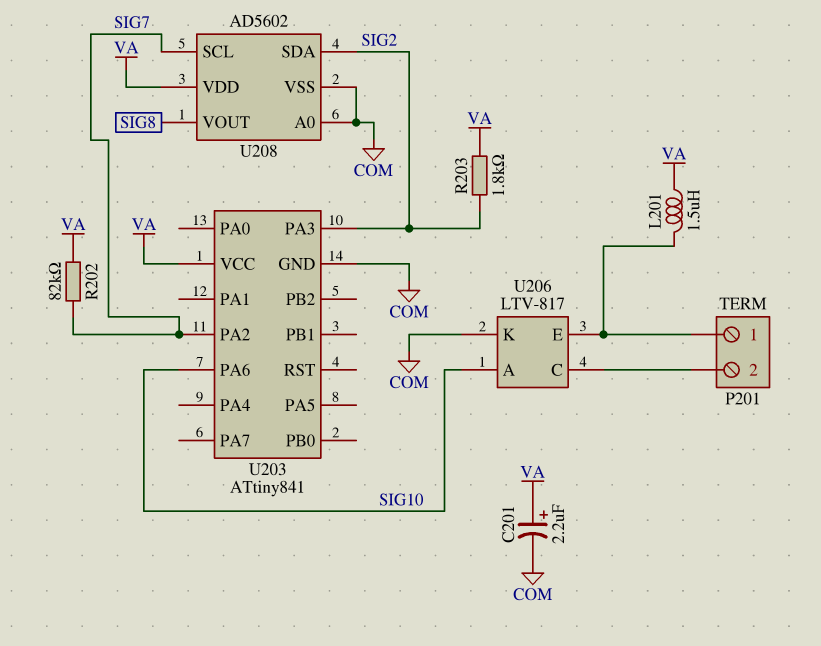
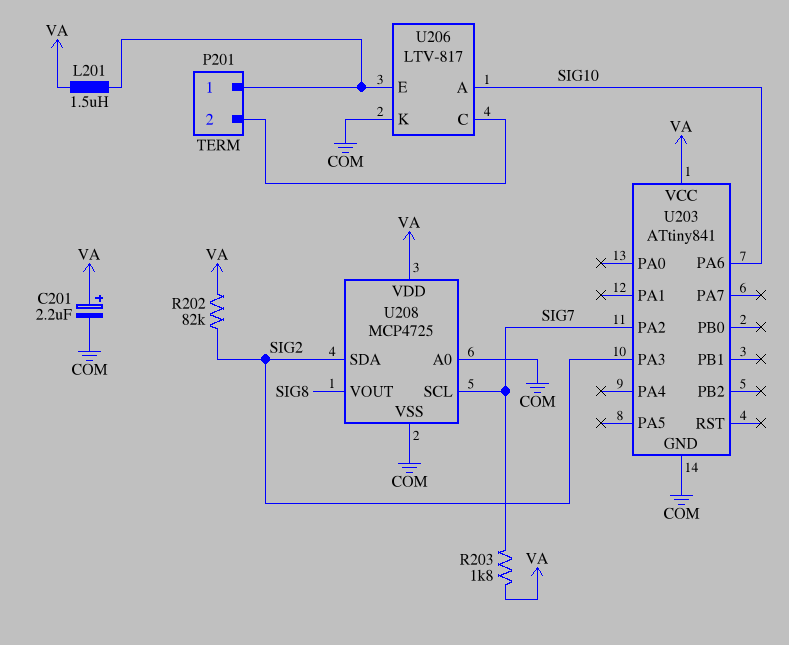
R202: 82k (SIG7, VA) -> 82k (SIG2, VA)
R203: 1.8k (SIG2, VA) -> 1.8k (SIG7, VA)
U208: AD5602 -> MCP4725

